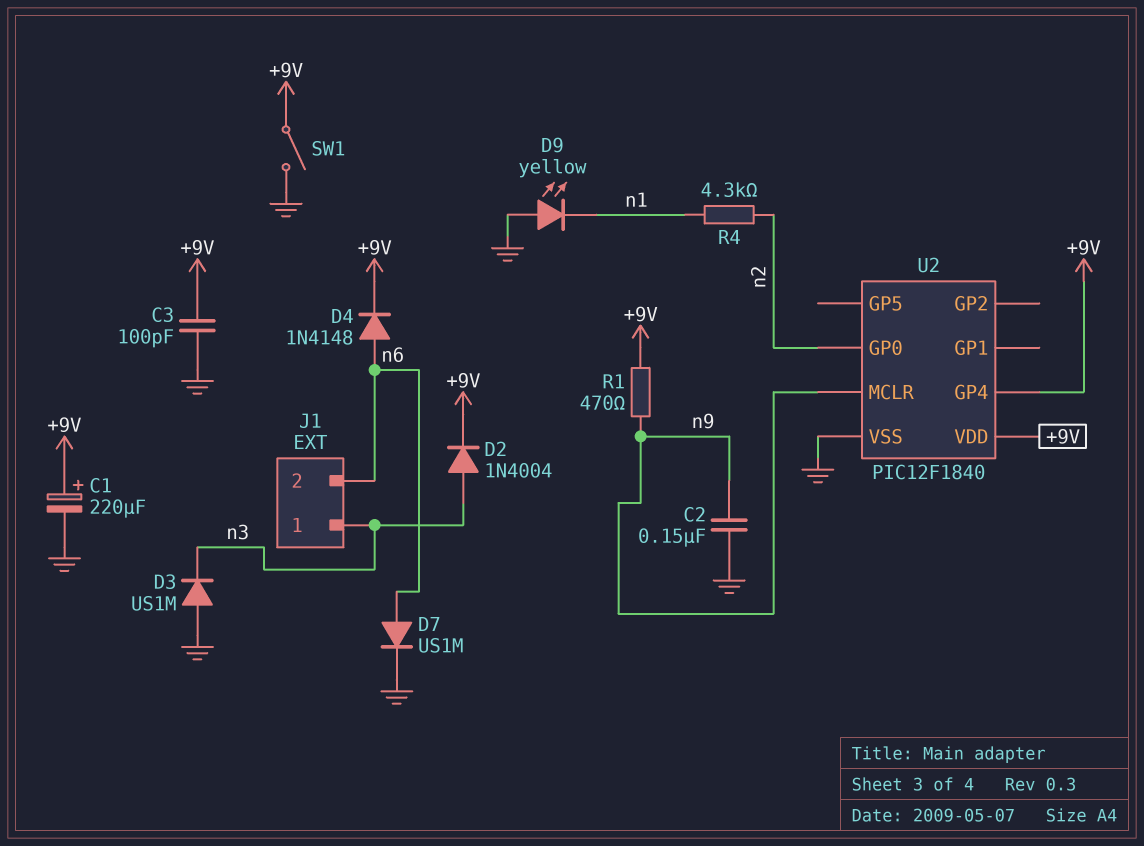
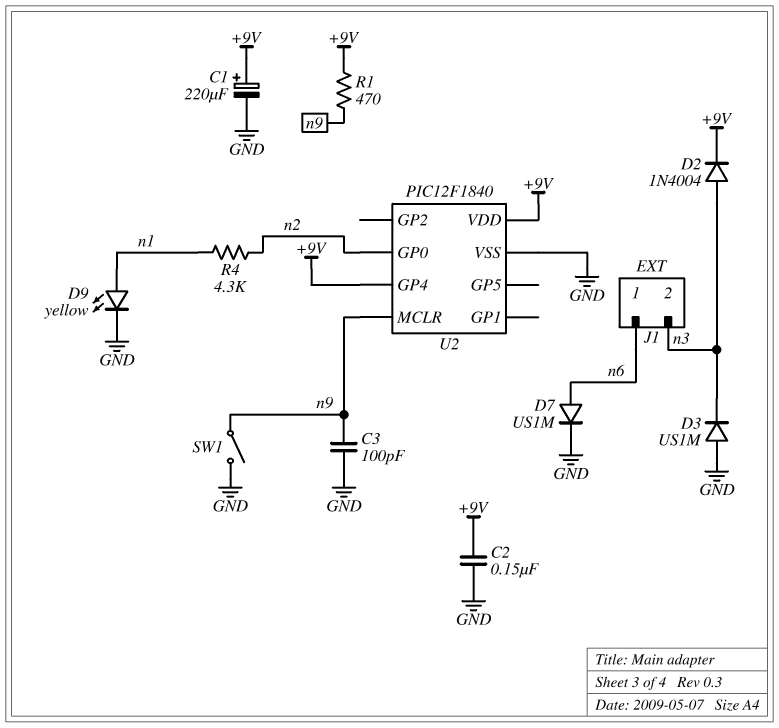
C2: 150nF (GND, n9) -> 150nF (+9V, GND)
C3: 100pF (+9V, GND) -> 100pF (GND, n9)
D4: diode 1N4148 (A n6, K +9V) -> none
D9: LED yellow (A GND, K n1) -> LED yellow (A n1, K GND)
J1 pin 1: n3 -> n6
J1 pin 2: n6 -> n3
SW1: switch (+9V, GND) -> switch (GND, n9)

